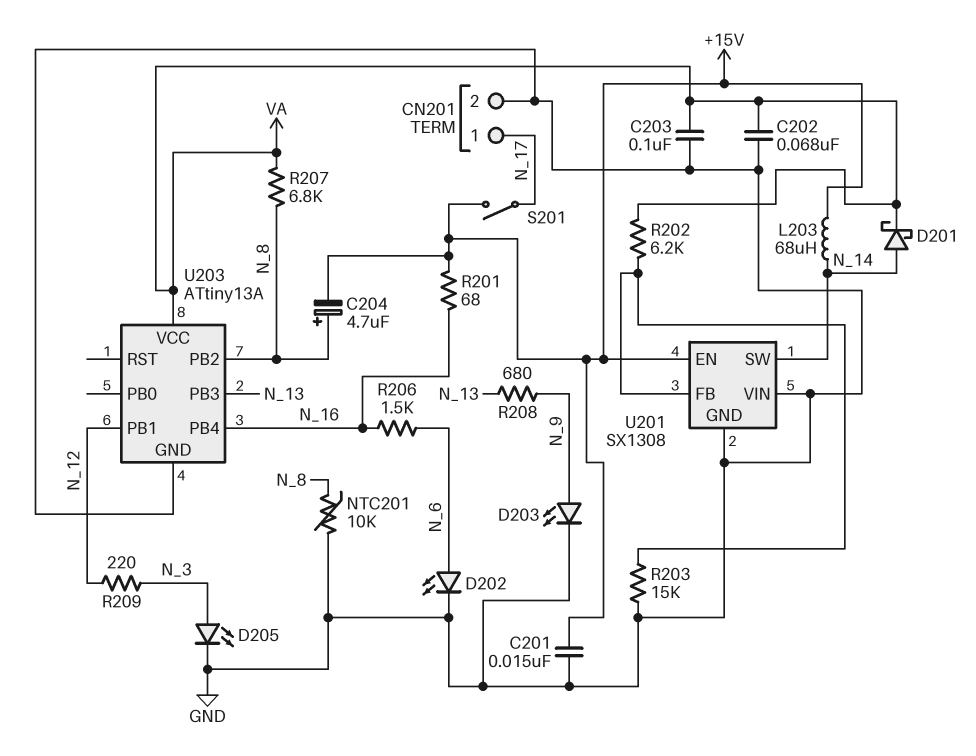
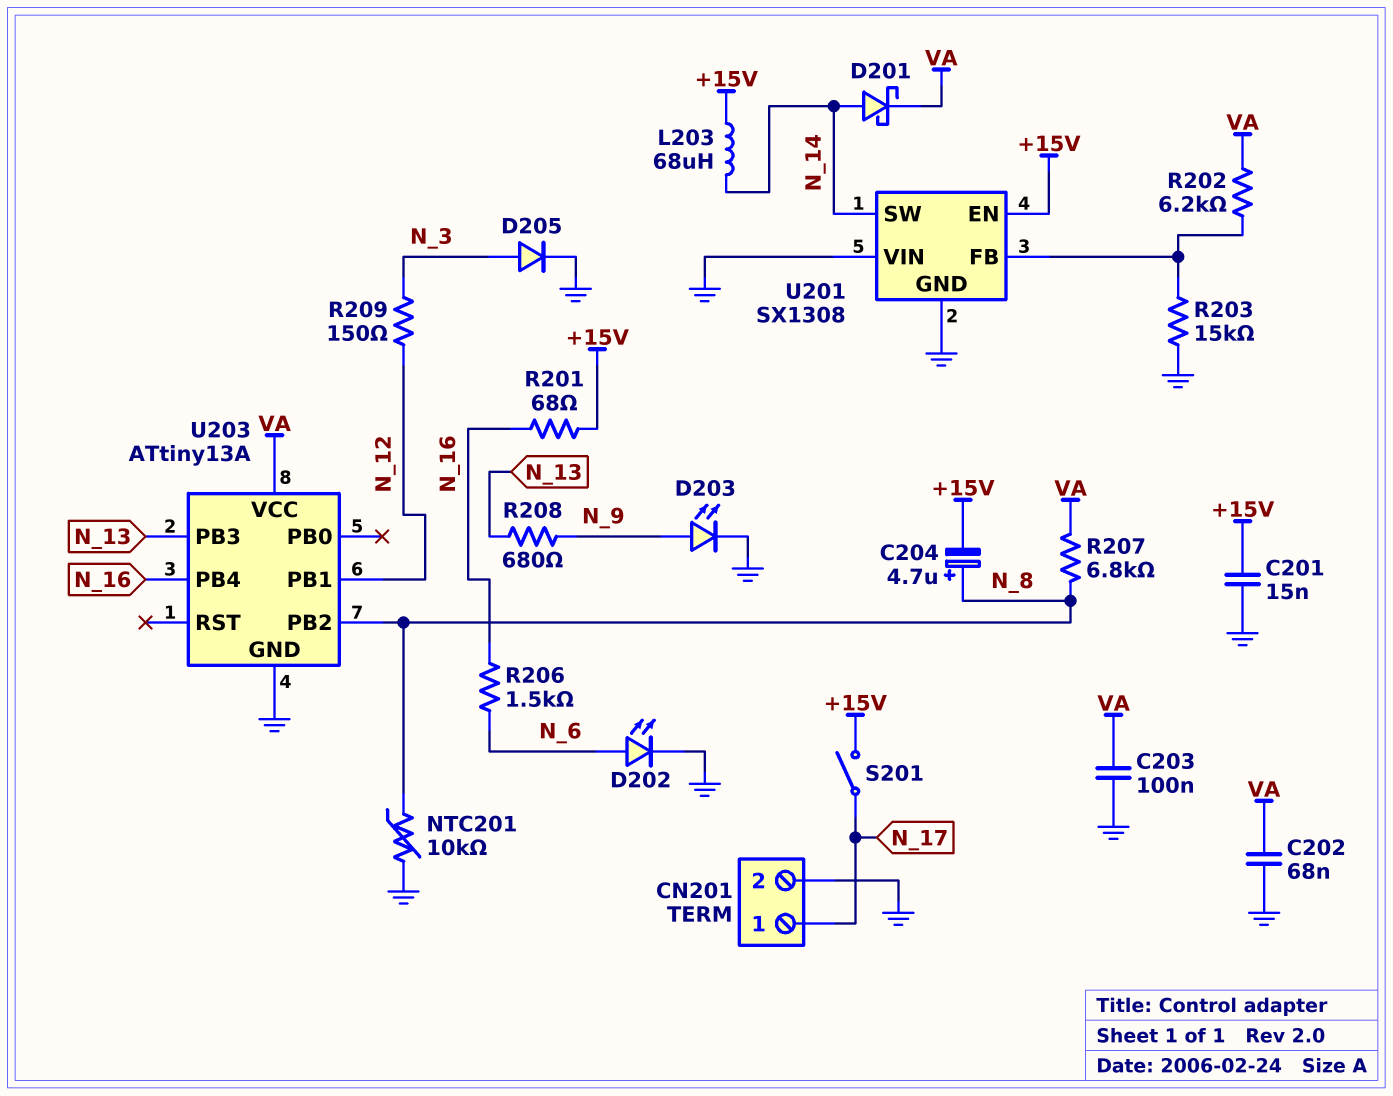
D205: LED (A N_3, K GND) -> diode (A N_3, K GND)
R209: 220 (N_3, N_12) -> 150 (N_3, N_12)

